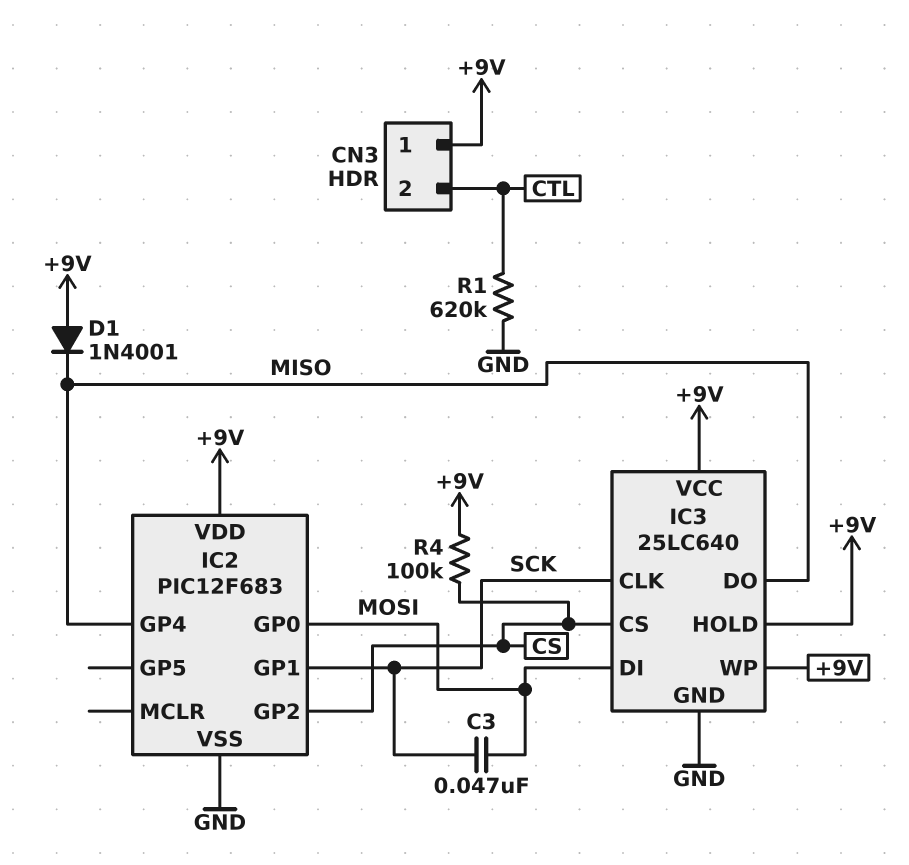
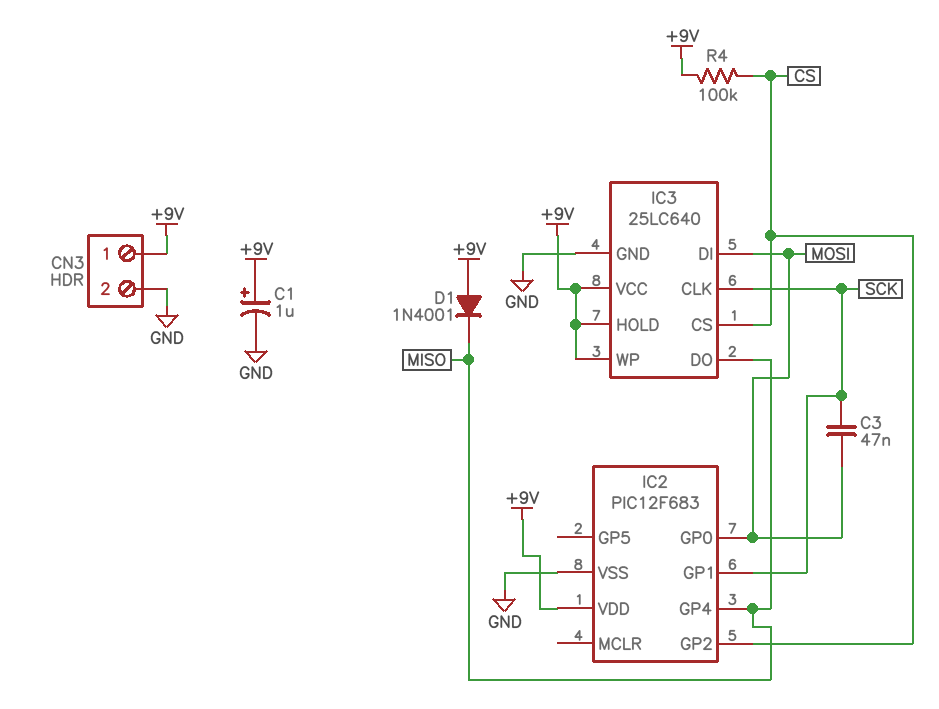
C1: none -> 1uF (plus +9V, minus GND)
CN3 pin 2: CTL -> GND
R1: 620k (CTL, GND) -> none

